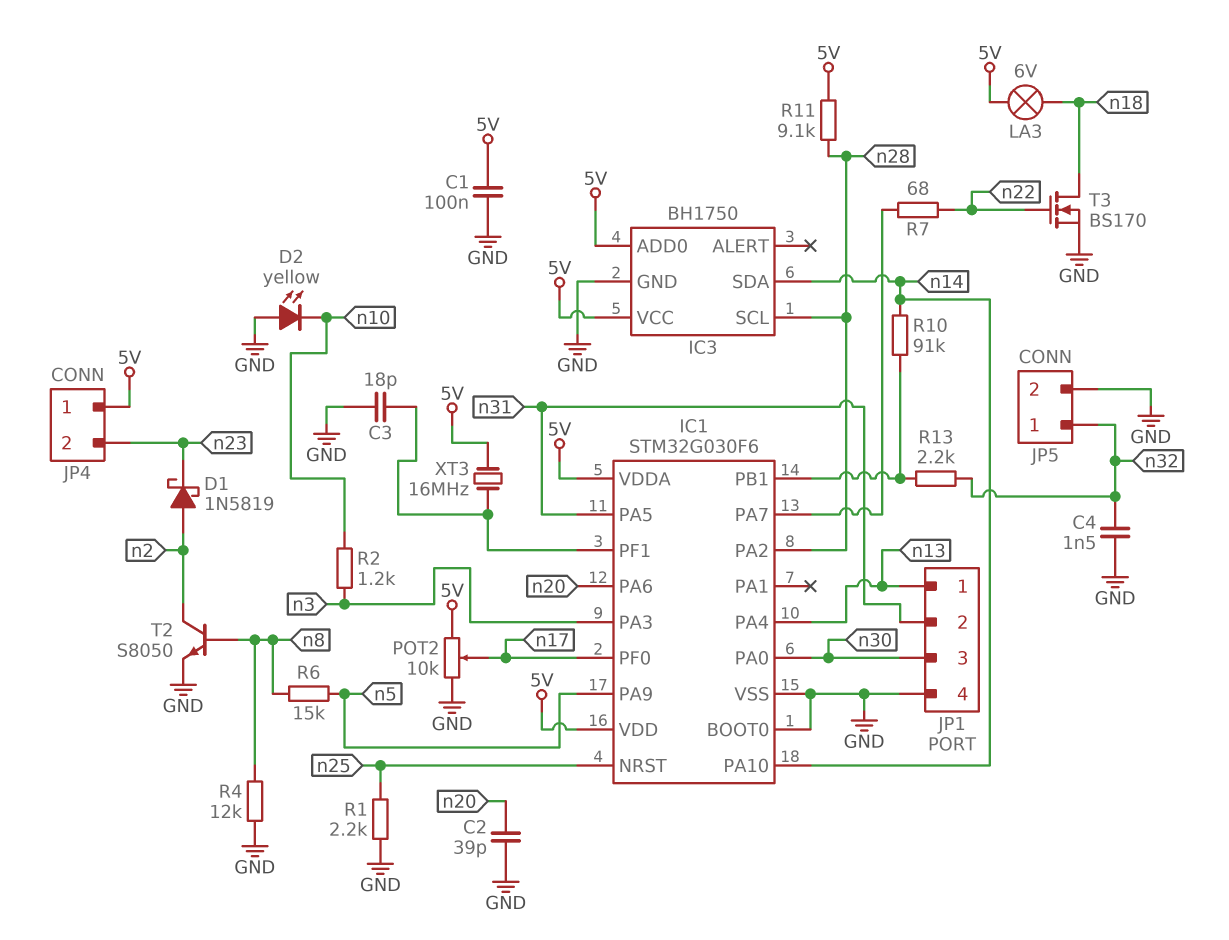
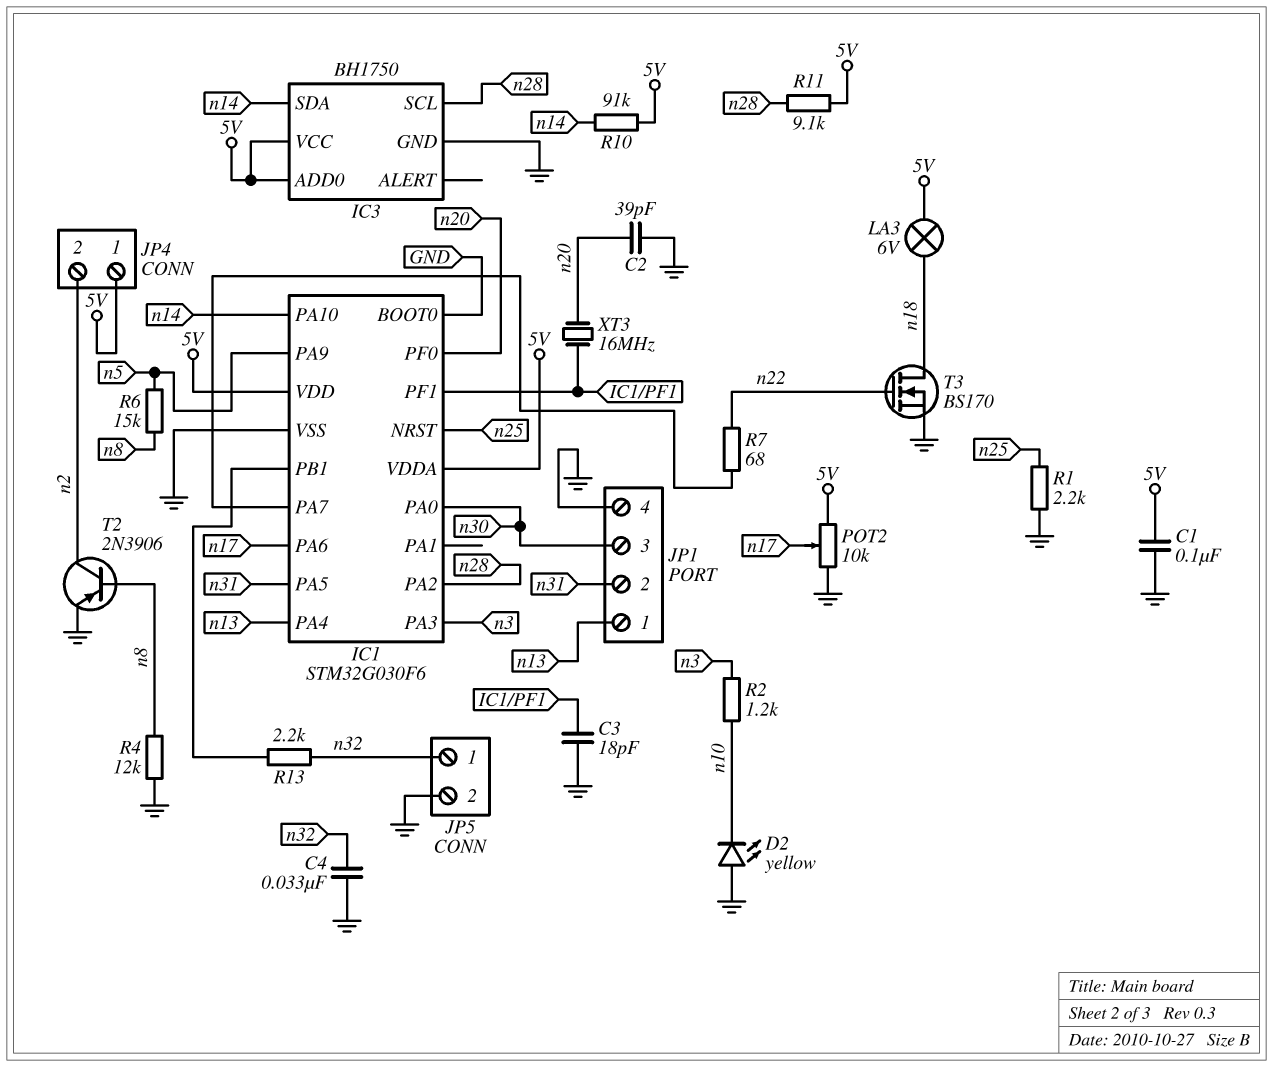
C4: 1.5nF (GND, n32) -> 33nF (GND, n32)
D1: schottky 1N5819 (A n2, K n23) -> none
IC1 pin PA6: n20 -> n17
IC1 pin PF0: n17 -> n20
JP4 pin 2: n23 -> n2
R10: 91k (IC1/PB1, n14) -> 91k (5V, n14)
T2: NPN S8050 (B n8, C n2, E GND) -> PNP 2N3906 (B n8, C n2, E GND)
XT3: 16MHz (5V, IC1/PF1) -> 16MHz (IC1/PF1, n20)

